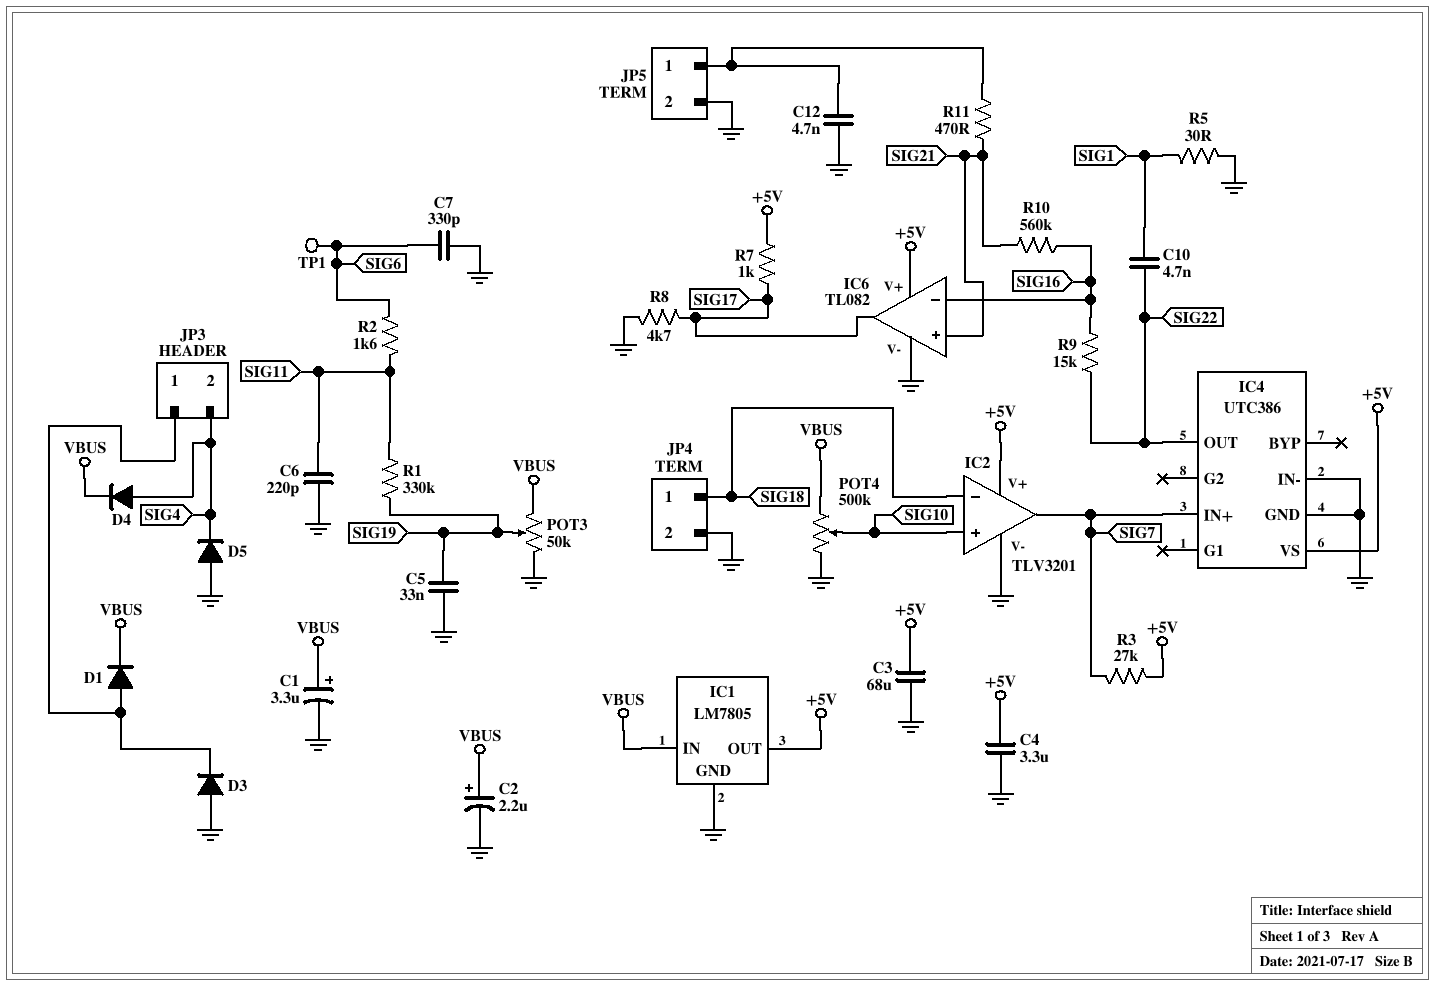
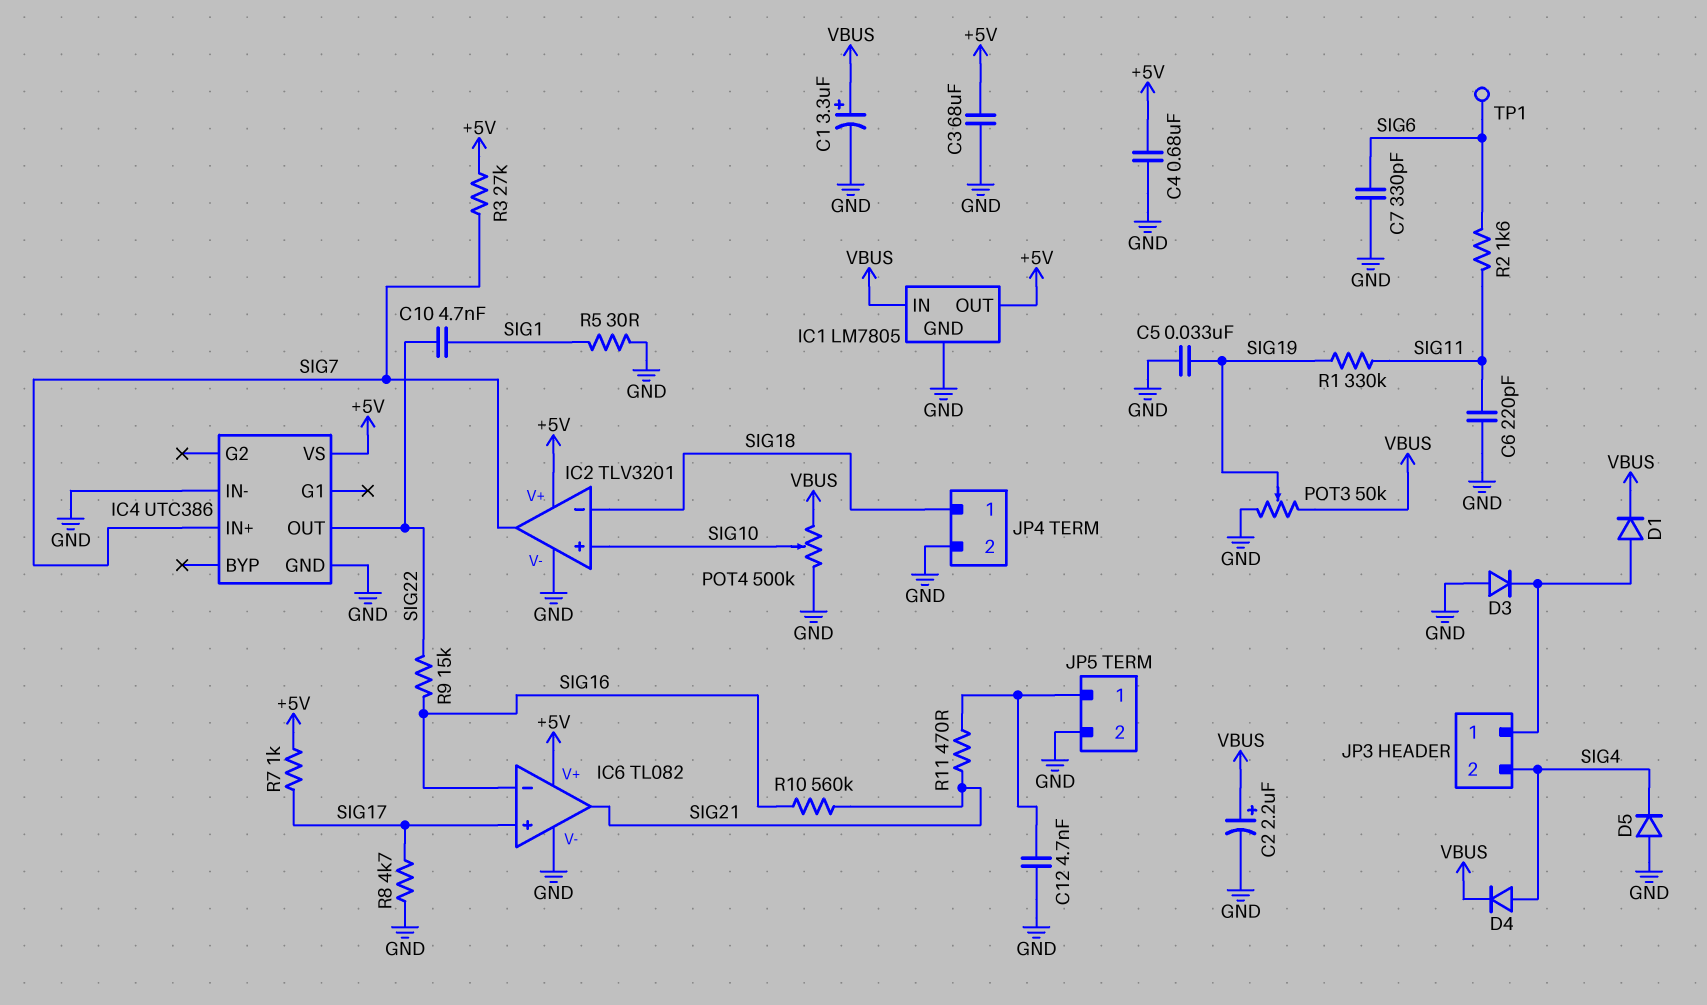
C4: 3.3uF (+5V, GND) -> 680nF (+5V, GND)
IC6 pin in+: SIG21 -> SIG17
IC6 pin out: SIG17 -> SIG21

